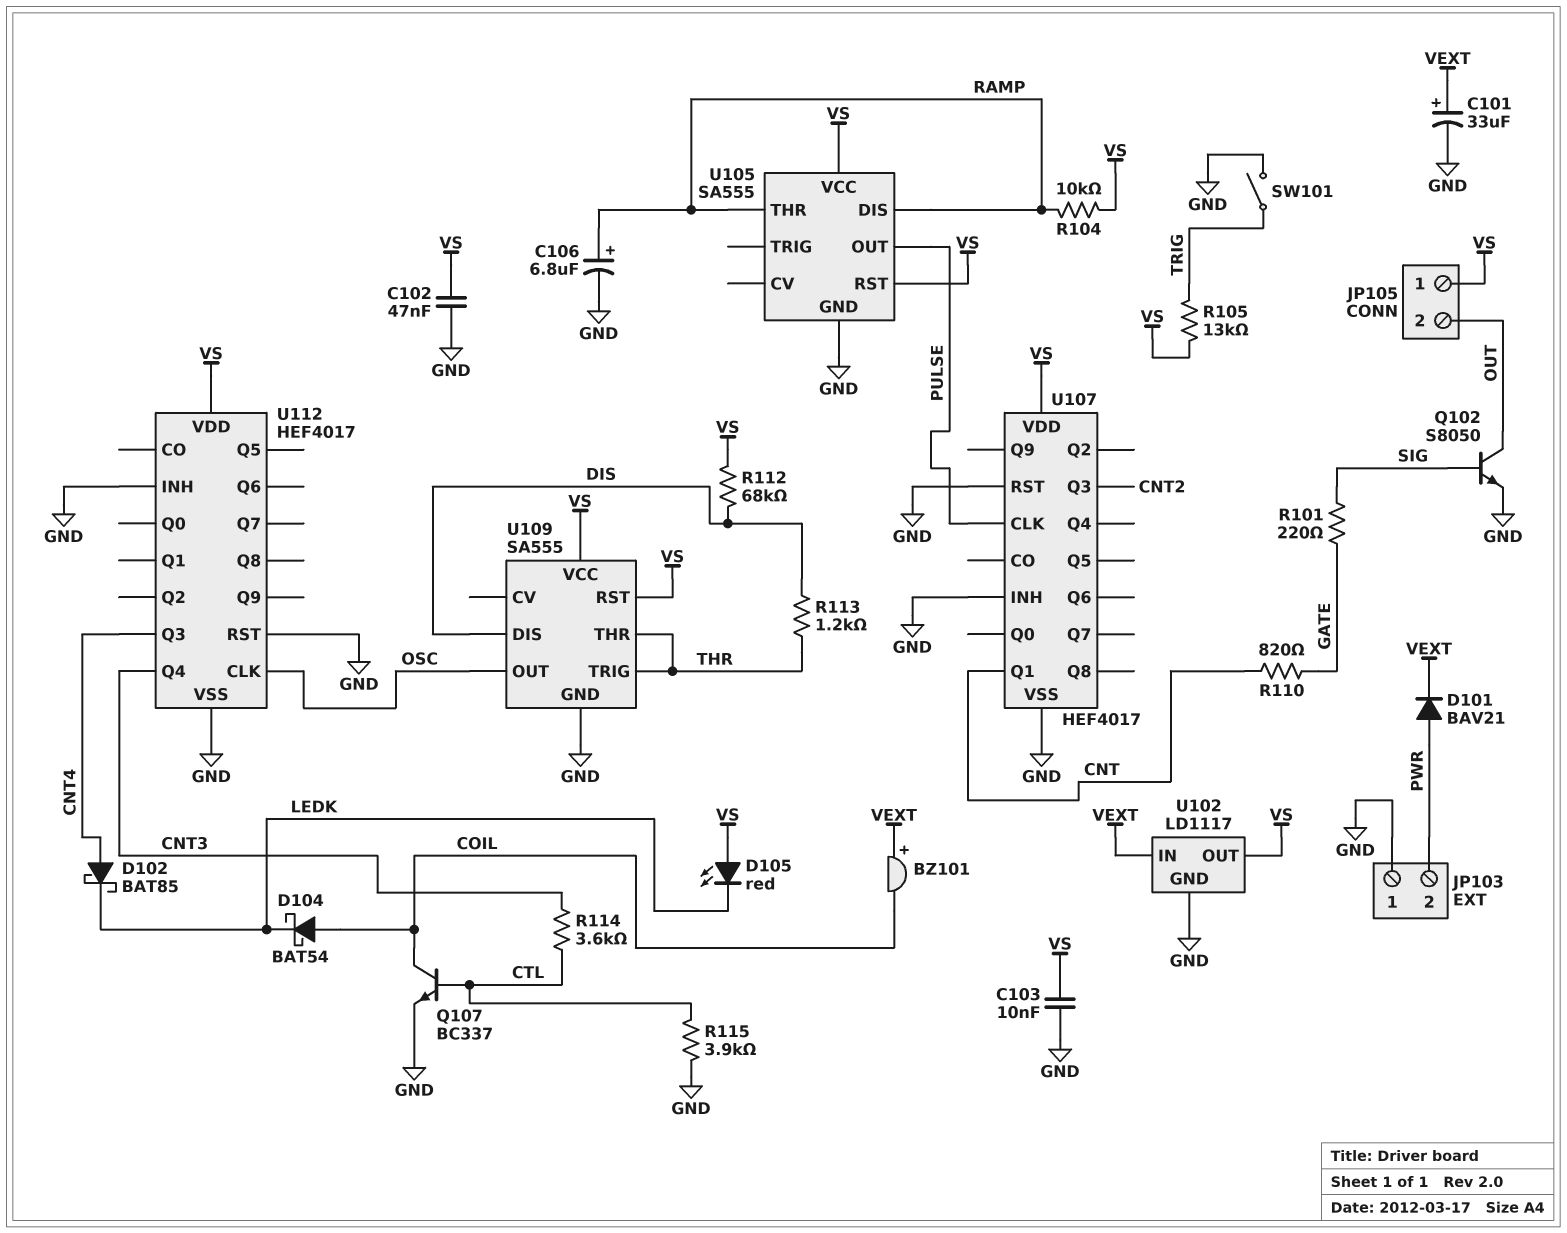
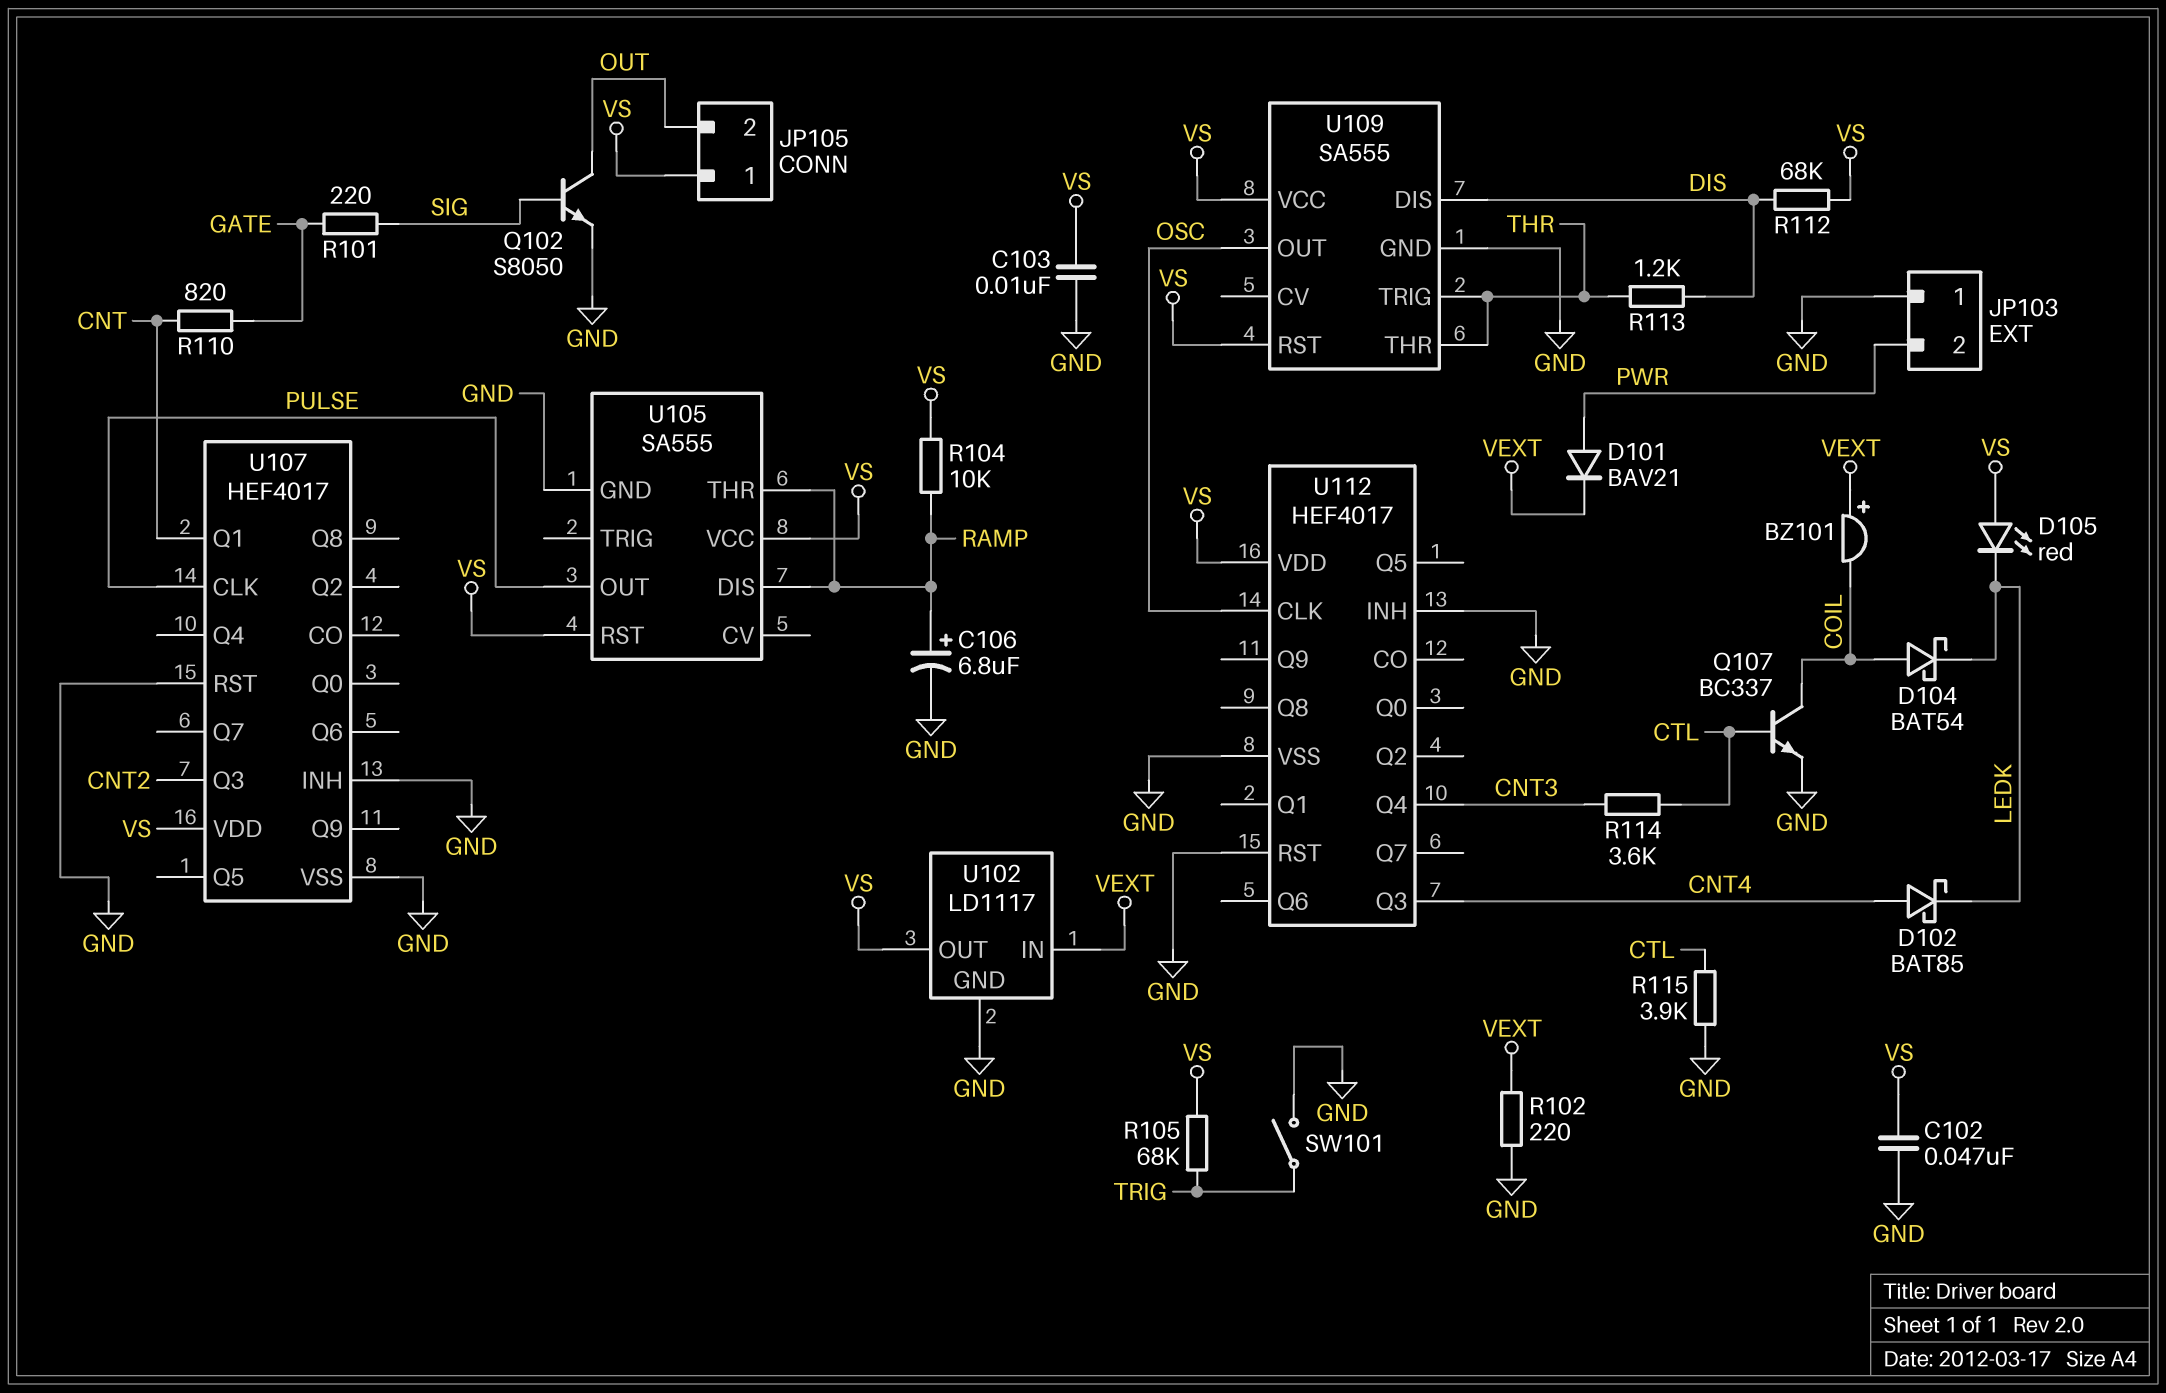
C101: 33uF (plus VEXT, minus GND) -> none
R102: none -> 220 (GND, VEXT)
R105: 13k (TRIG, VS) -> 68k (TRIG, VS)

